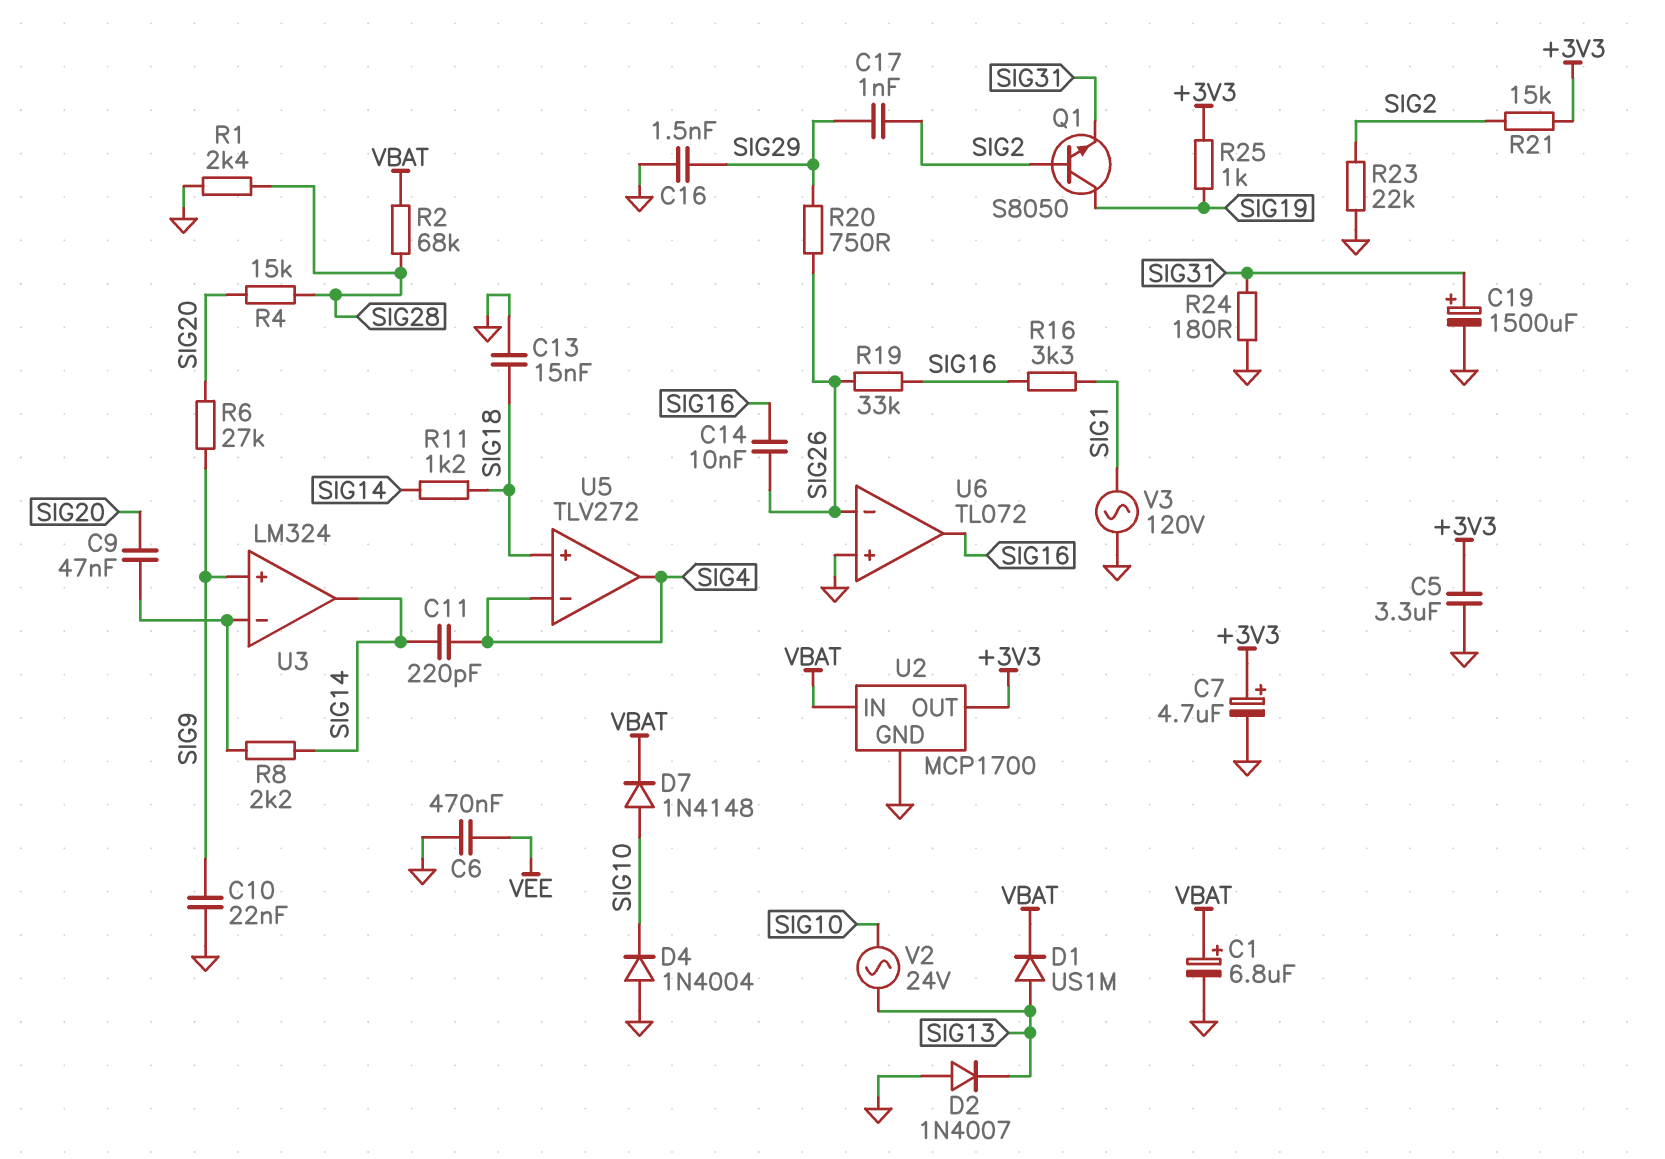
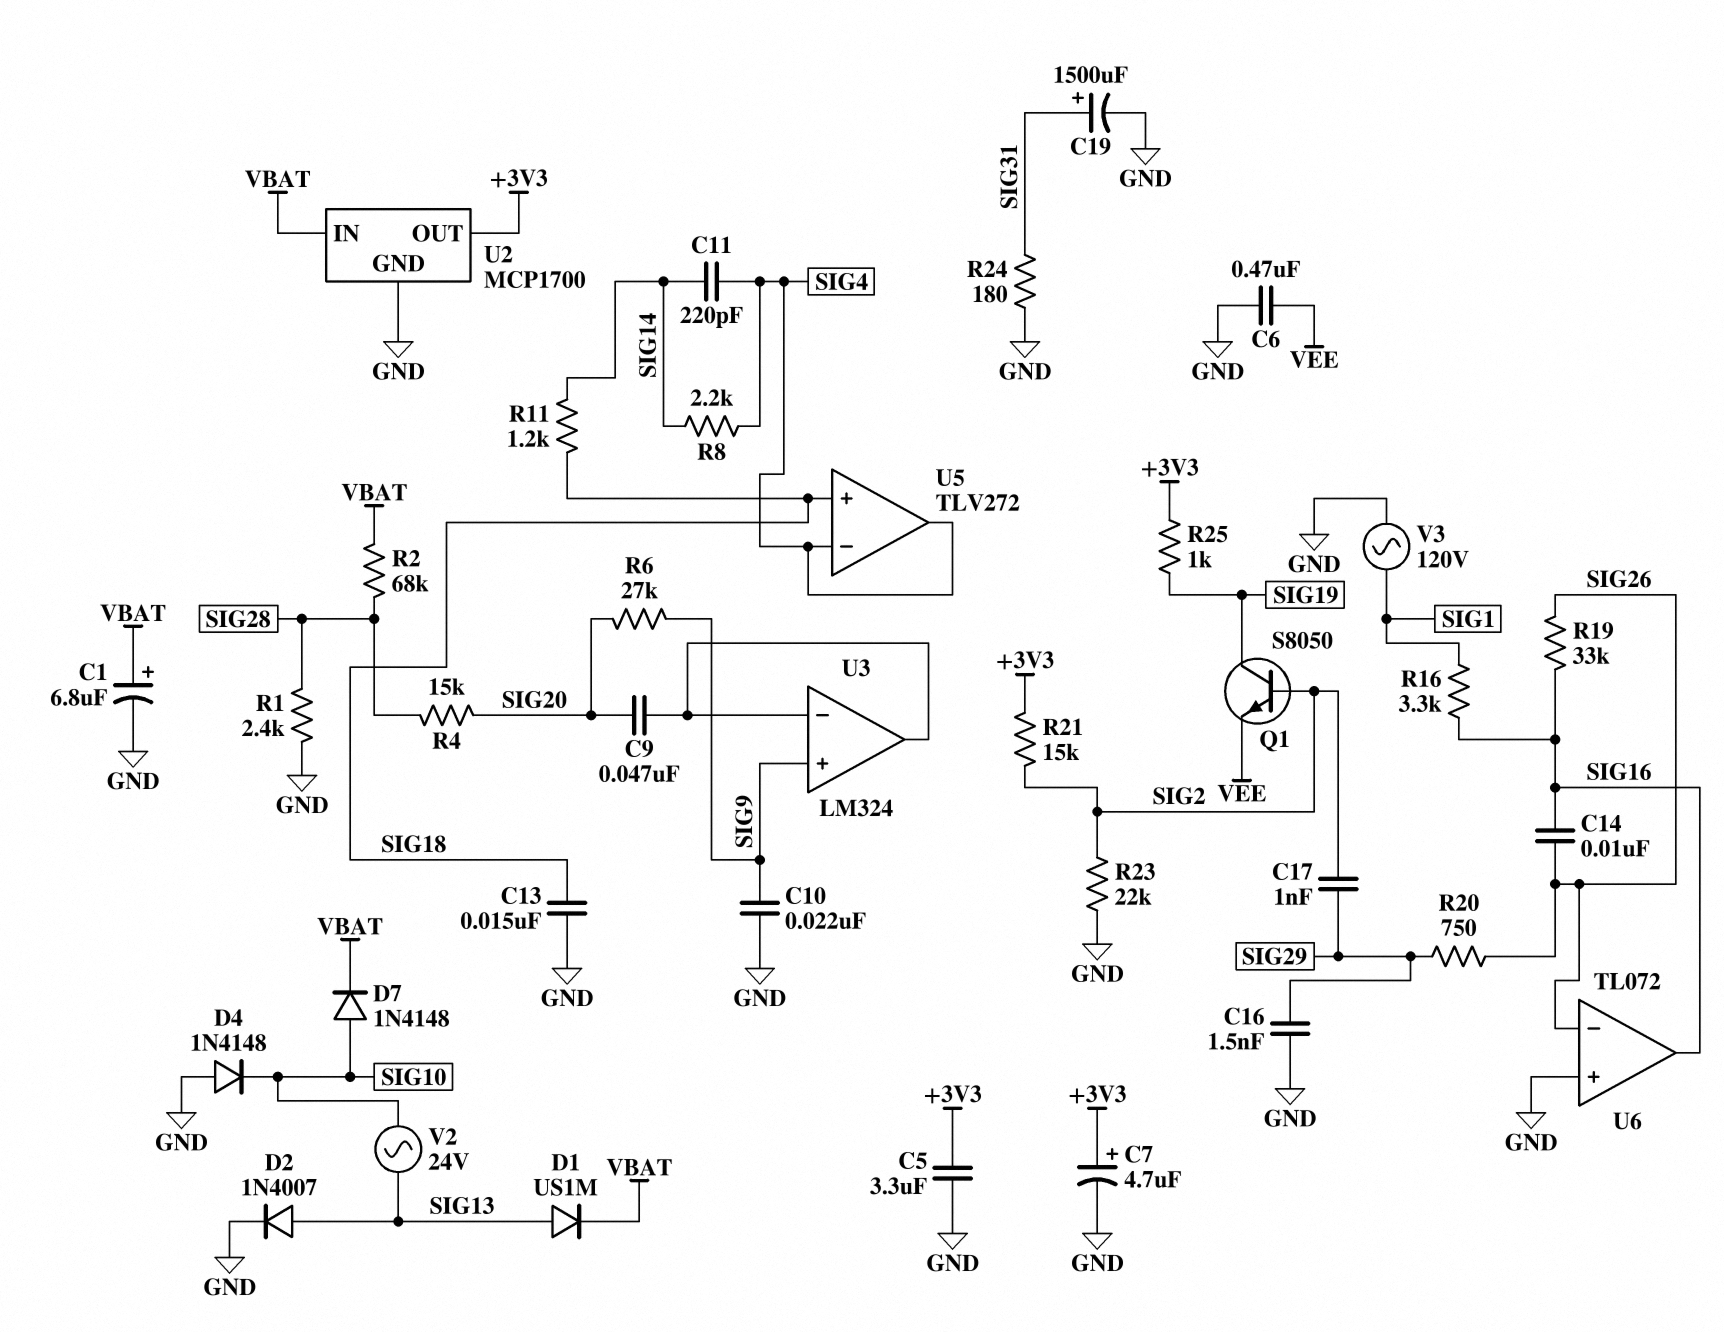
D2: diode 1N4007 (A GND, K SIG13) -> diode 1N4007 (A SIG13, K GND)
D4: diode 1N4004 (A GND, K SIG10) -> diode 1N4148 (A GND, K SIG10)
Q1: NPN S8050 (B SIG2, C SIG19, E SIG31) -> NPN S8050 (B SIG2, C SIG19, E VEE)
R8: 2.2k (SIG14, U3/in-) -> 2.2k (SIG4, SIG14)
U3 pin out: SIG14 -> U3/in-

